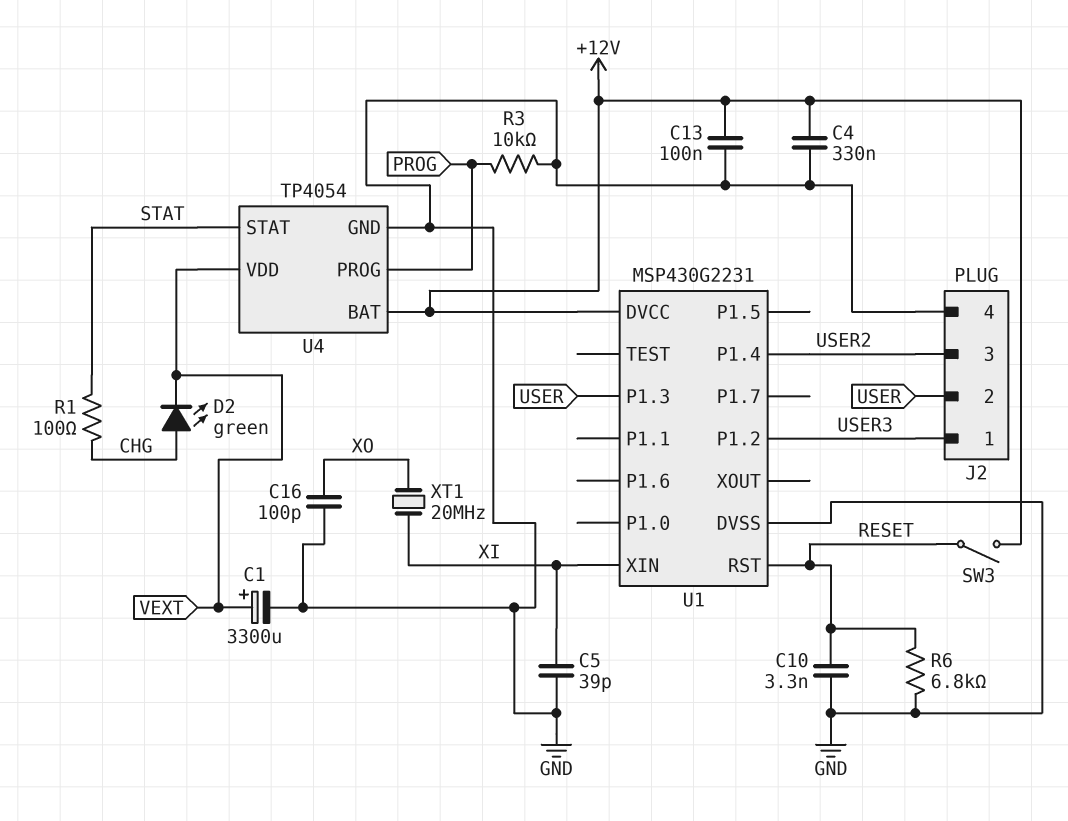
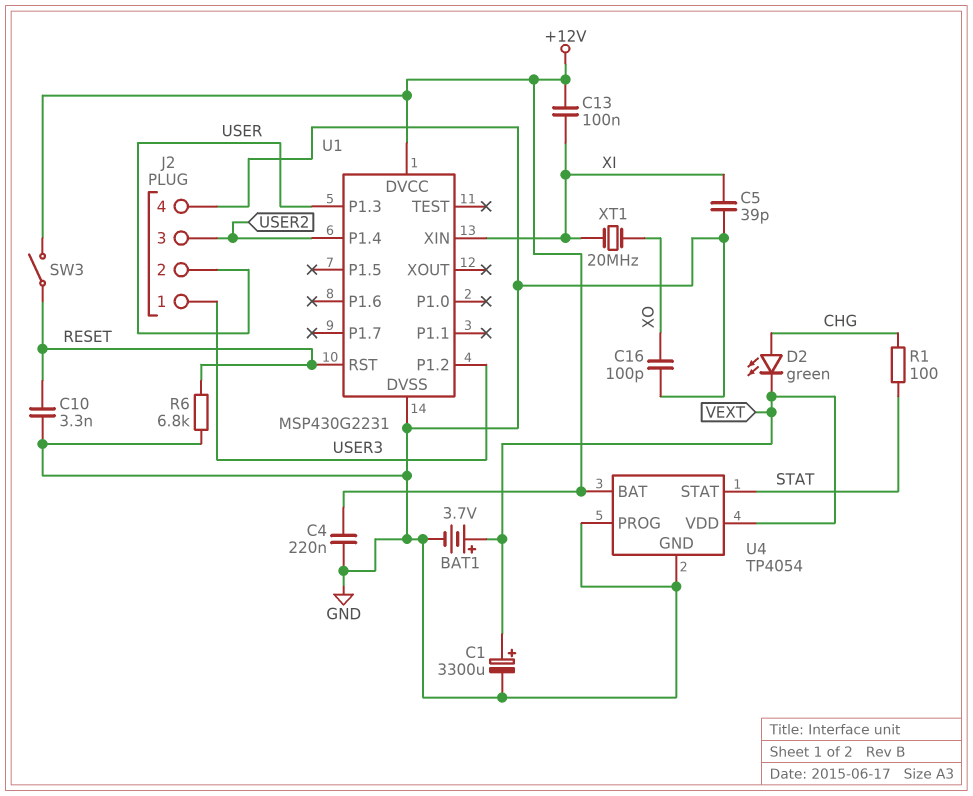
BAT1: none -> 3.7V (plus VEXT, minus GND)
C4: 330nF (+12V, GND) -> 220nF (+12V, GND)
C13: 100nF (+12V, GND) -> 100nF (+12V, XI)
R3: 10k (GND, PROG) -> none
U4 pin PROG: PROG -> GND

